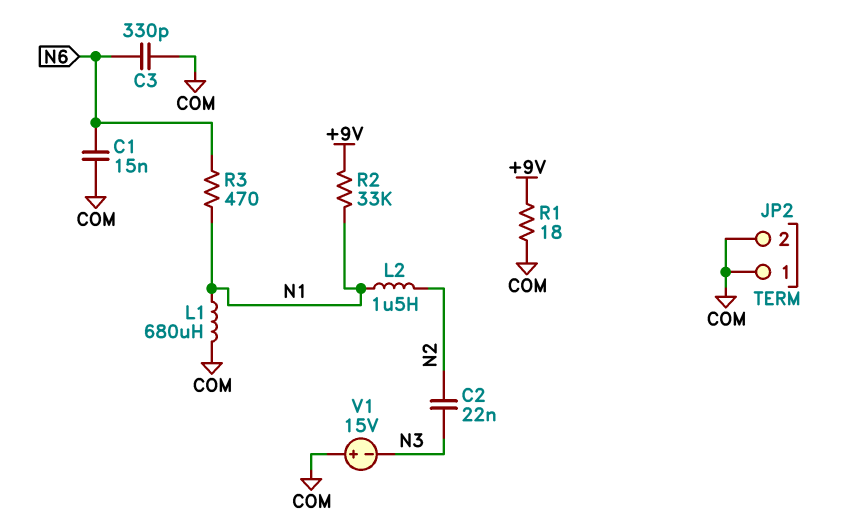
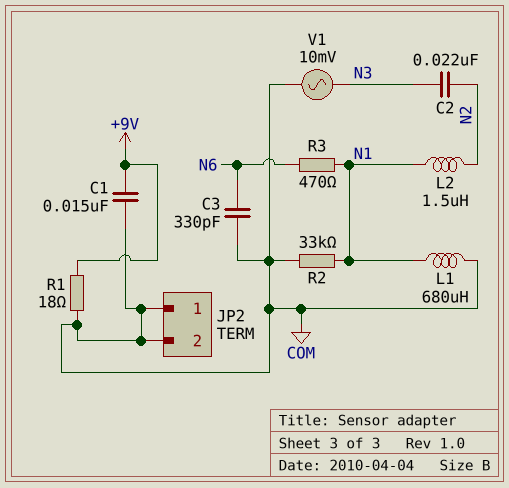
C1: 15nF (COM, N6) -> 15nF (+9V, COM)
R2: 33k (+9V, N1) -> 33k (COM, N1)
V1: 15V (plus COM, minus N3) -> AC 10mV (COM, N3)

